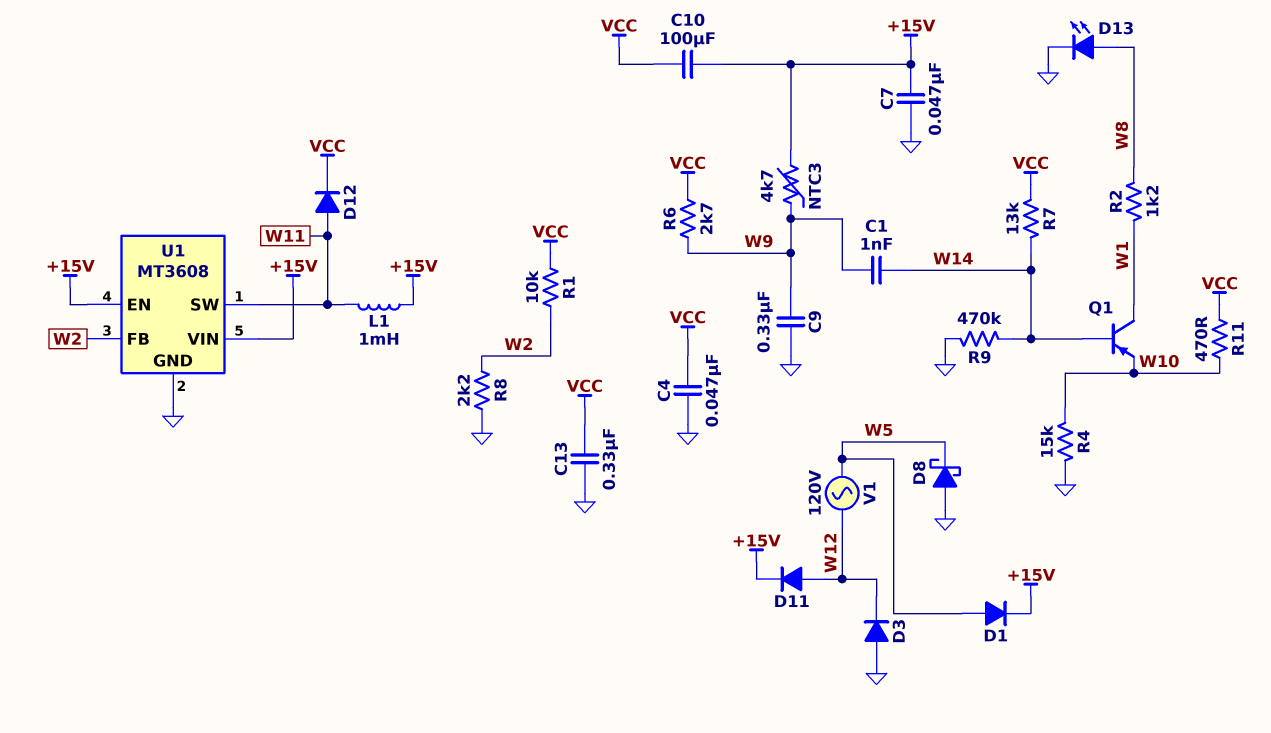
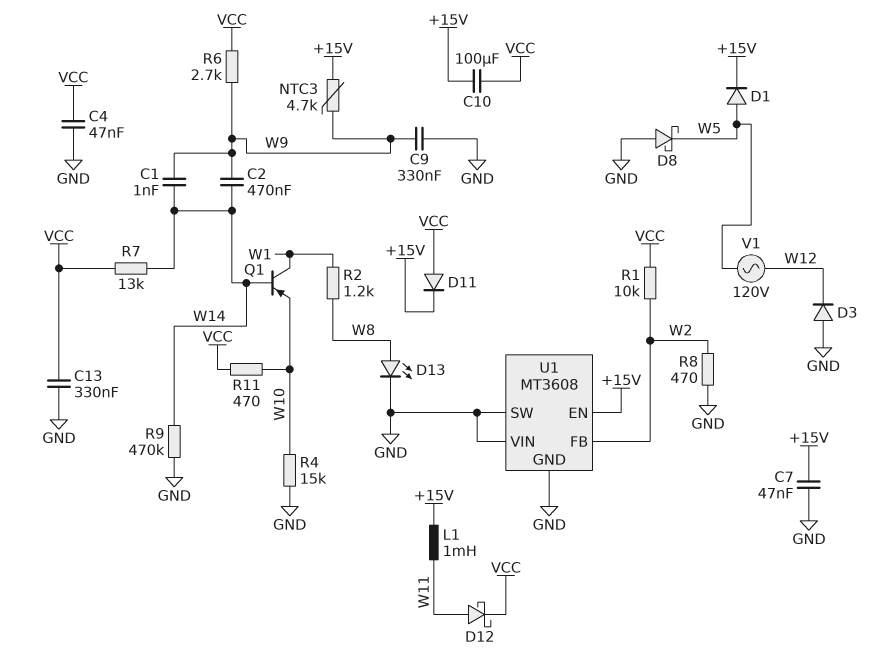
C2: none -> 470nF (W9, W14)
D11: diode (A W12, K +15V) -> diode (A VCC, K +15V)
D12: diode (A W11, K VCC) -> schottky (A W11, K VCC)
R8: 2.2k (GND, W2) -> 470 (GND, W2)
U1 pin SW: W11 -> GND
U1 pin VIN: +15V -> GND

